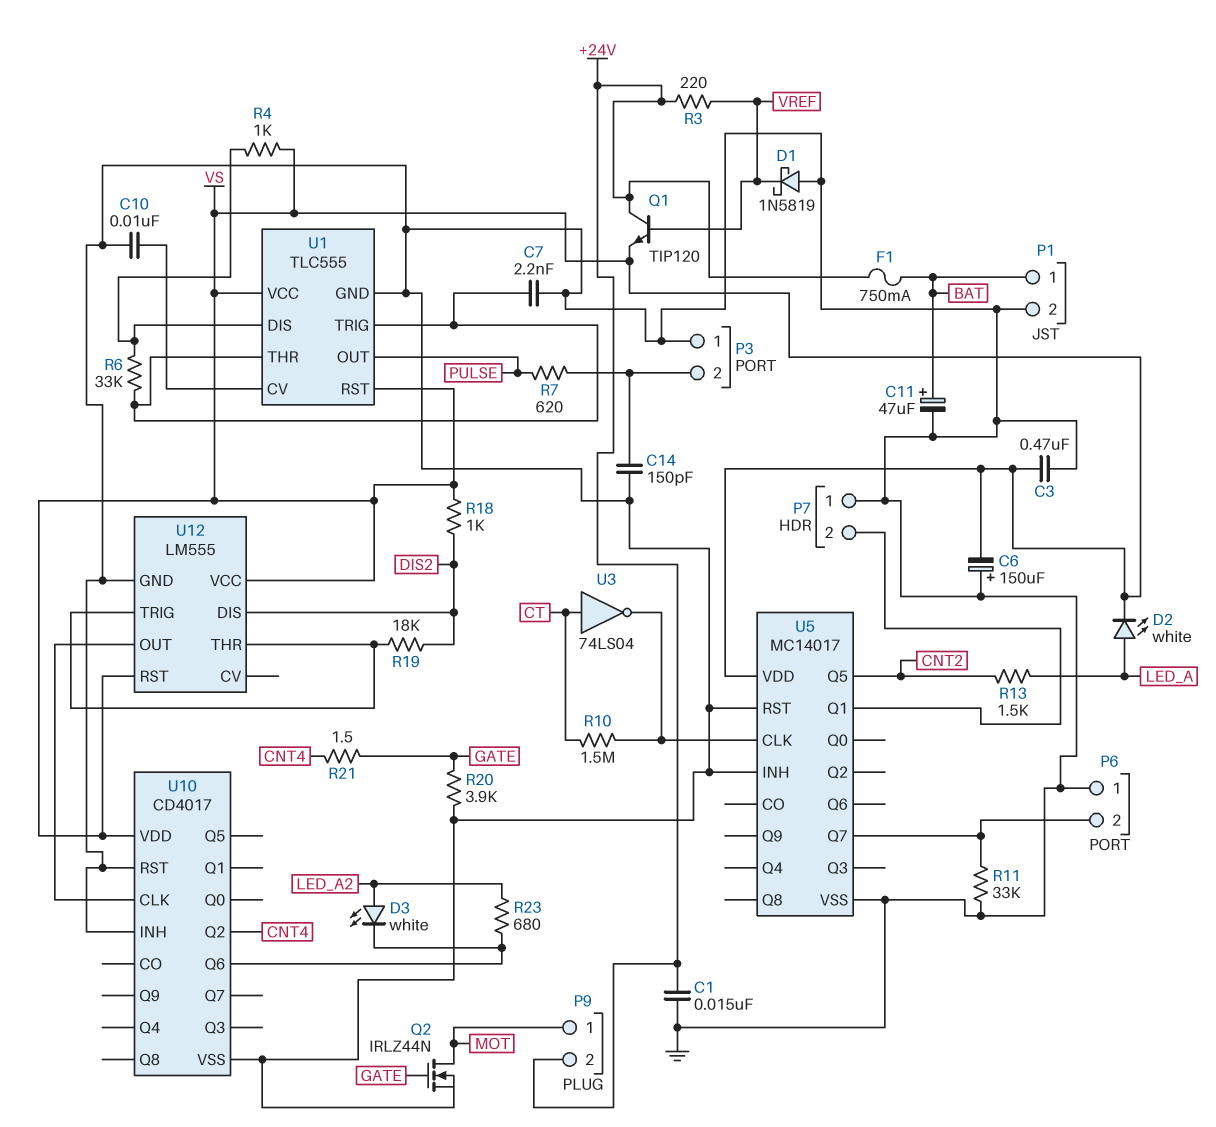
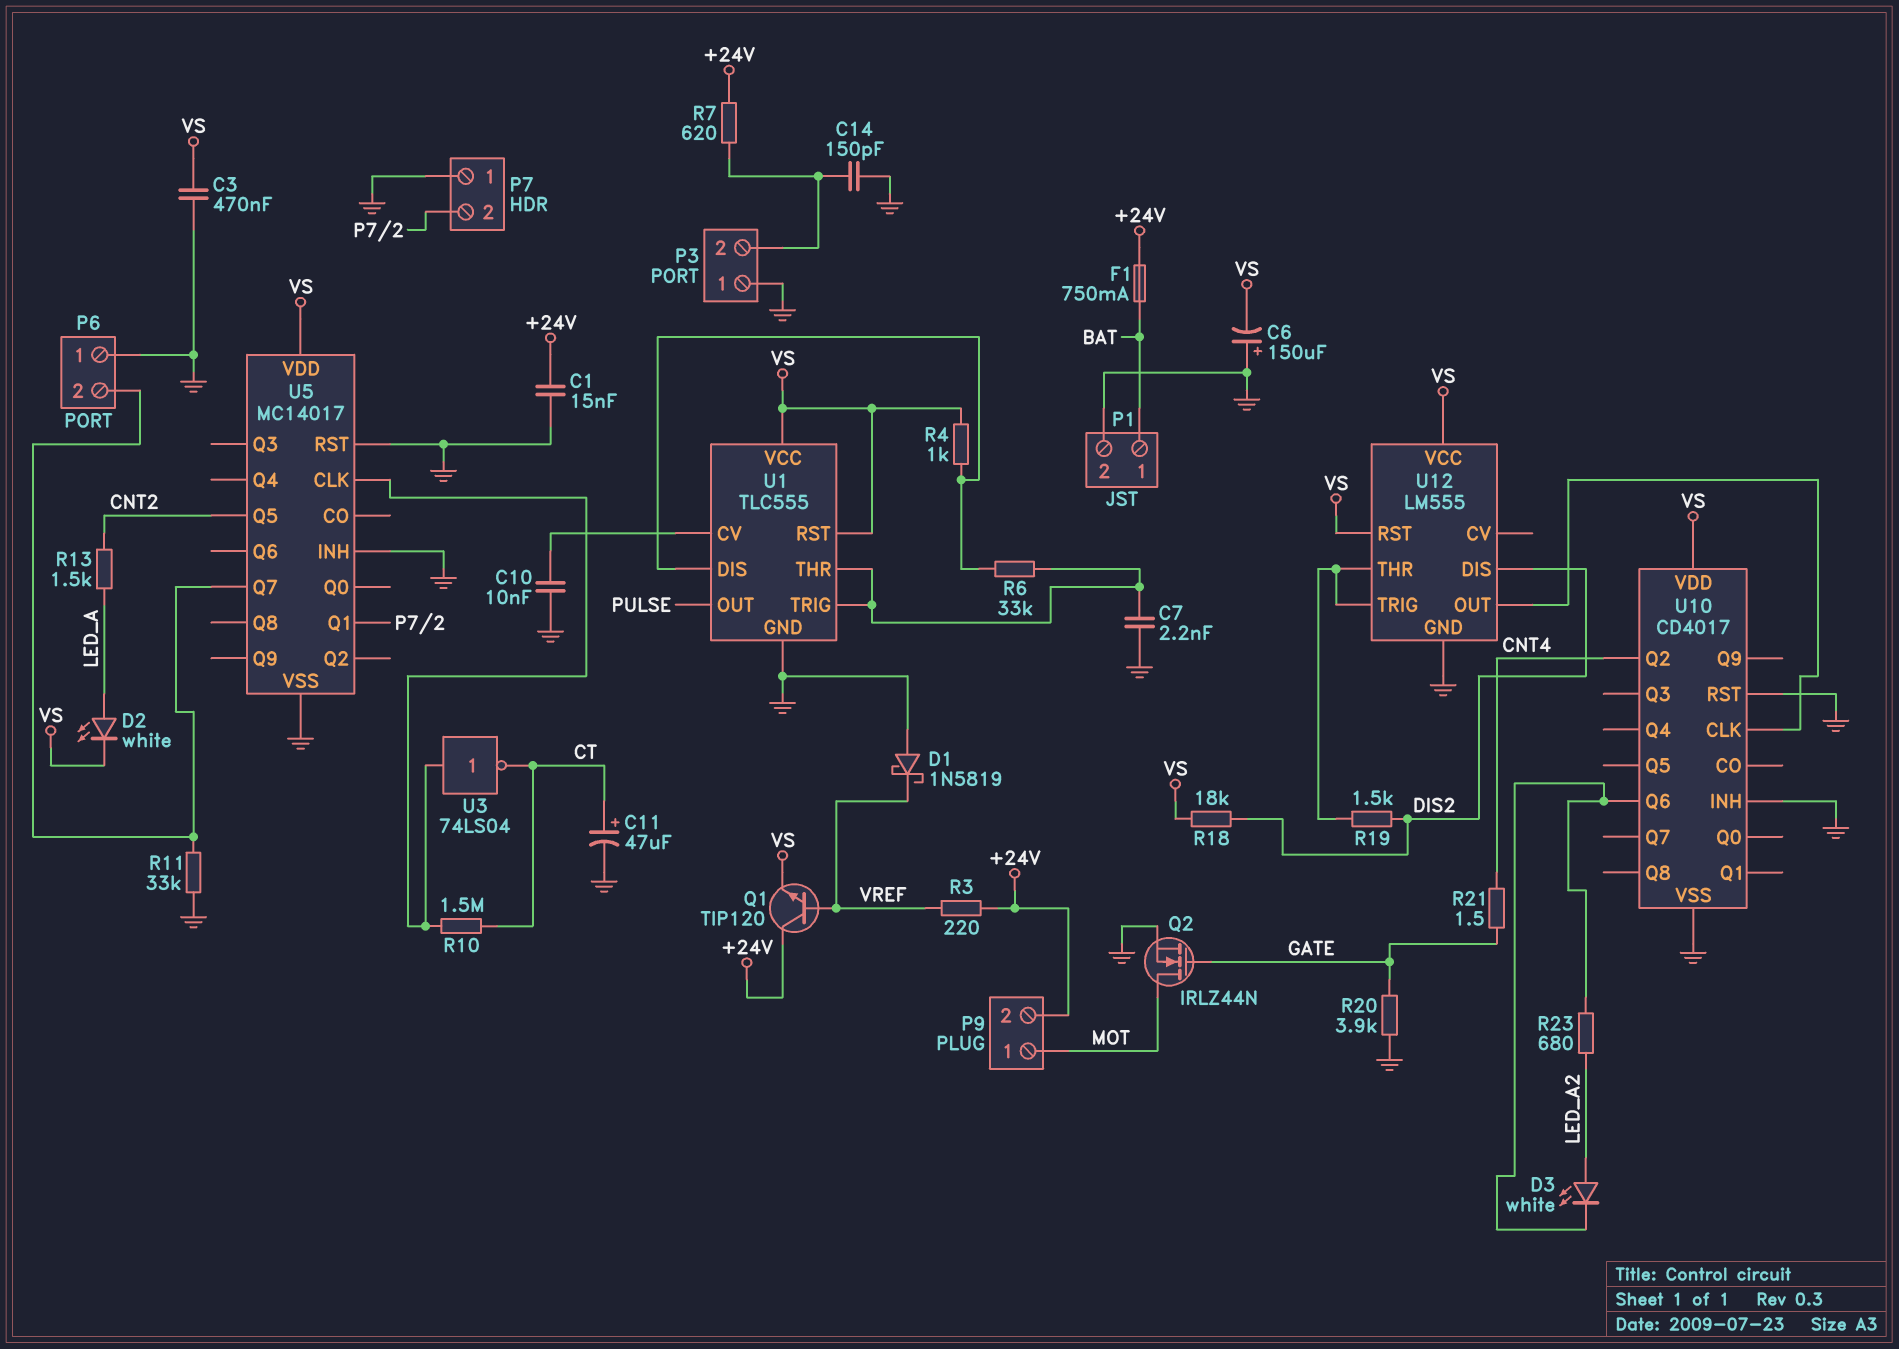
C11: 47uF (plus BAT, minus GND) -> 47uF (plus CT, minus GND)
R7: 620 (P3/2, PULSE) -> 620 (+24V, P3/2)
R18: 1k (DIS2, VS) -> 18k (DIS2, VS)
R19: 18k (DIS2, U12/THR) -> 1.5k (DIS2, U12/THR)
U3: NOT 74LS04 (in CT, out U5/CLK) -> NOT 74LS04 (in U5/CLK, out CT)

